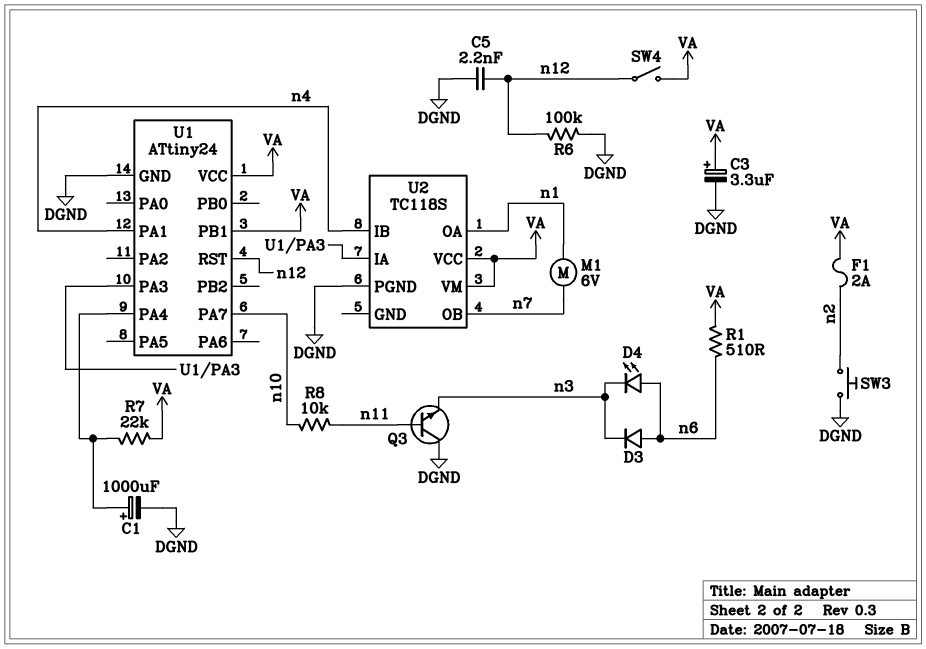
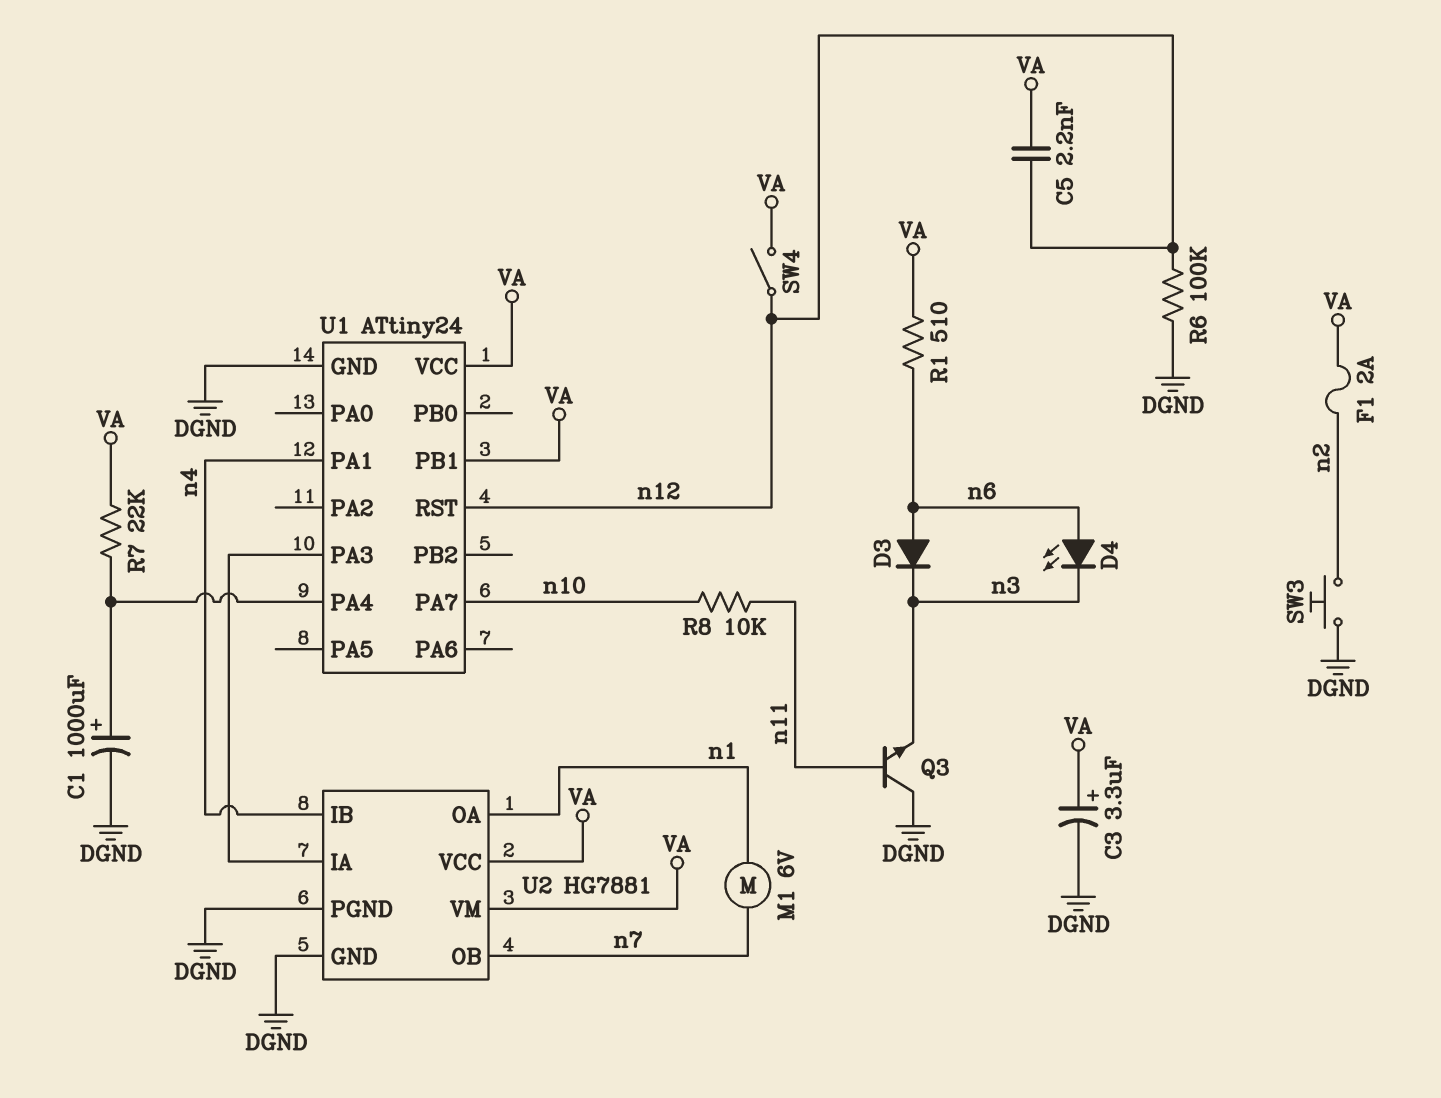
C5: 2.2nF (DGND, n12) -> 2.2nF (VA, n12)
U2: TC118S -> HG7881
U2 pin GND: none -> DGND

